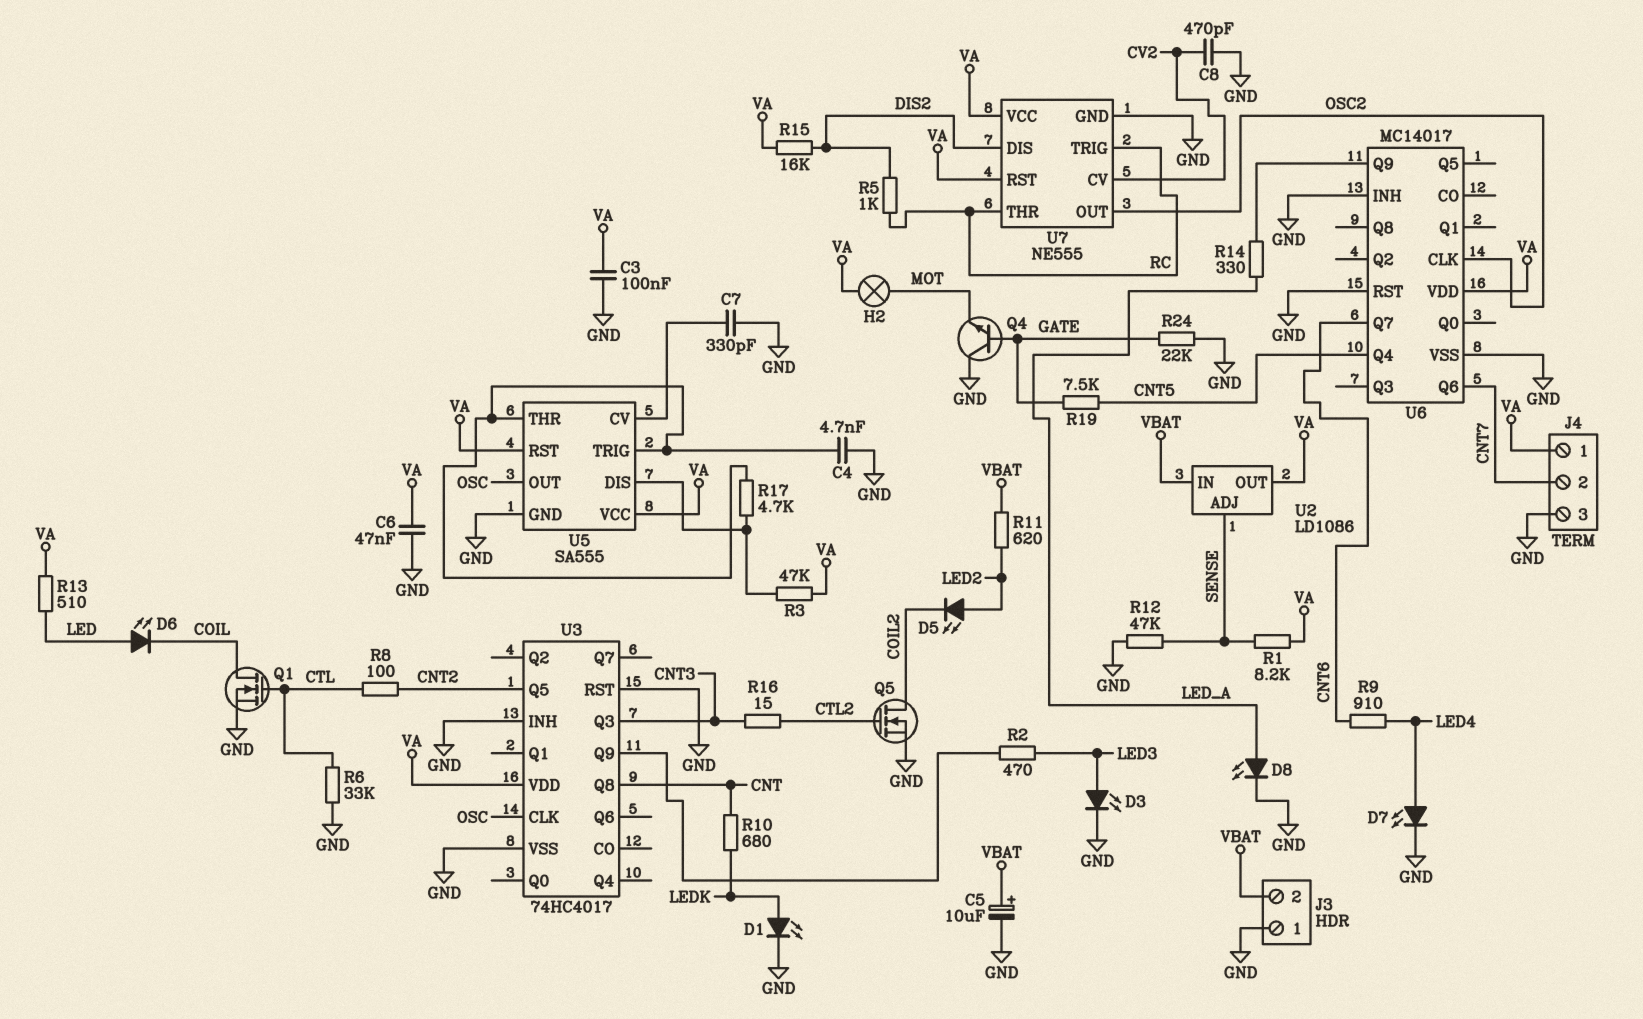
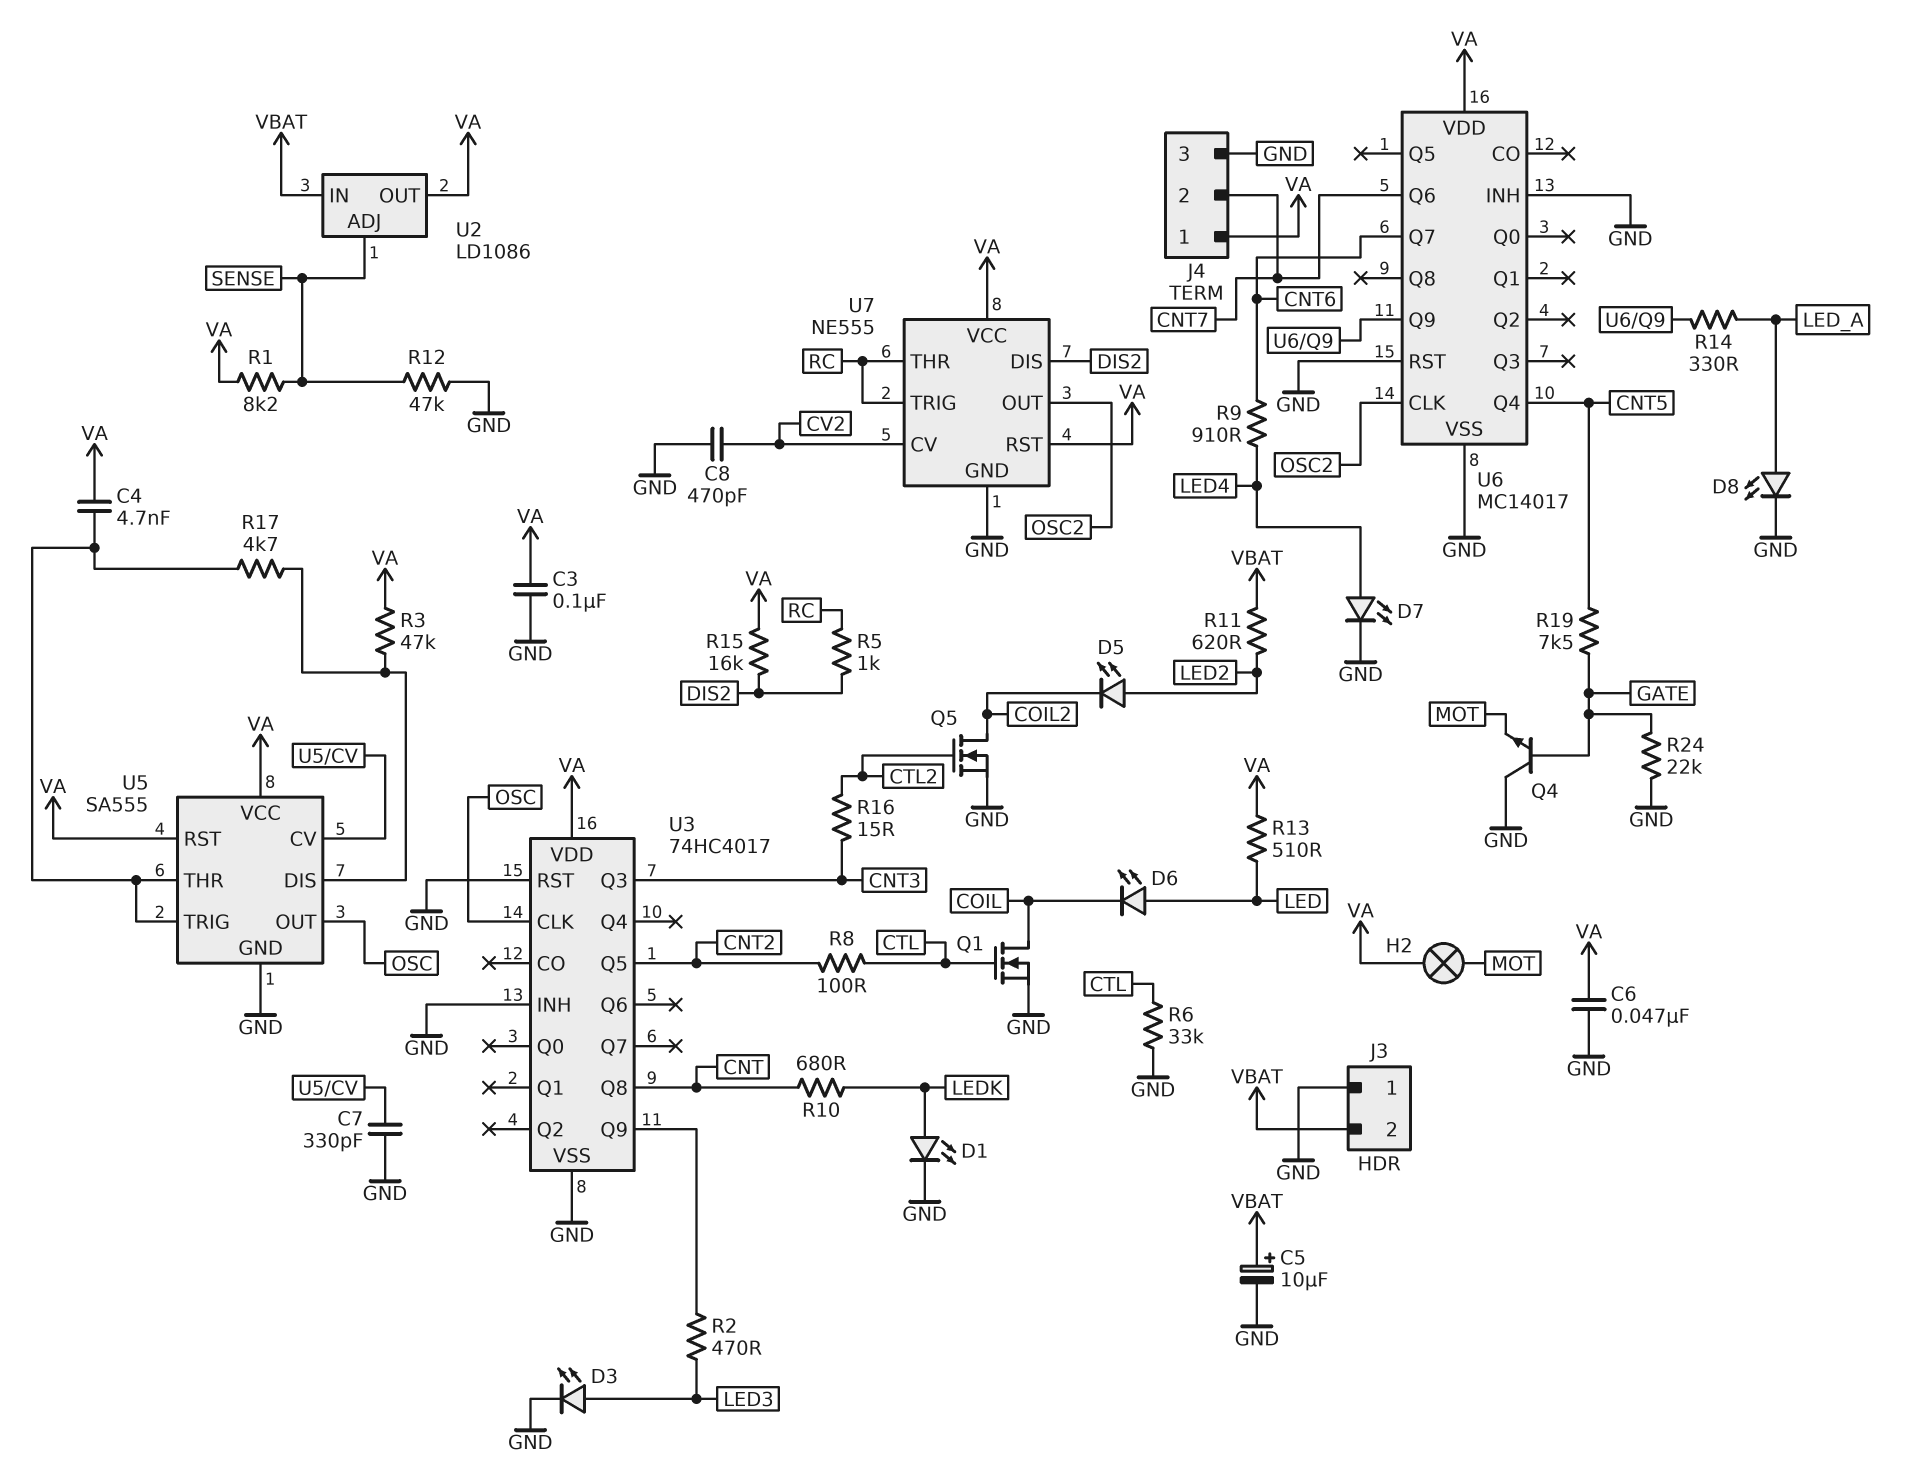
C4: 4.7nF (GND, U5/THR) -> 4.7nF (U5/THR, VA)

